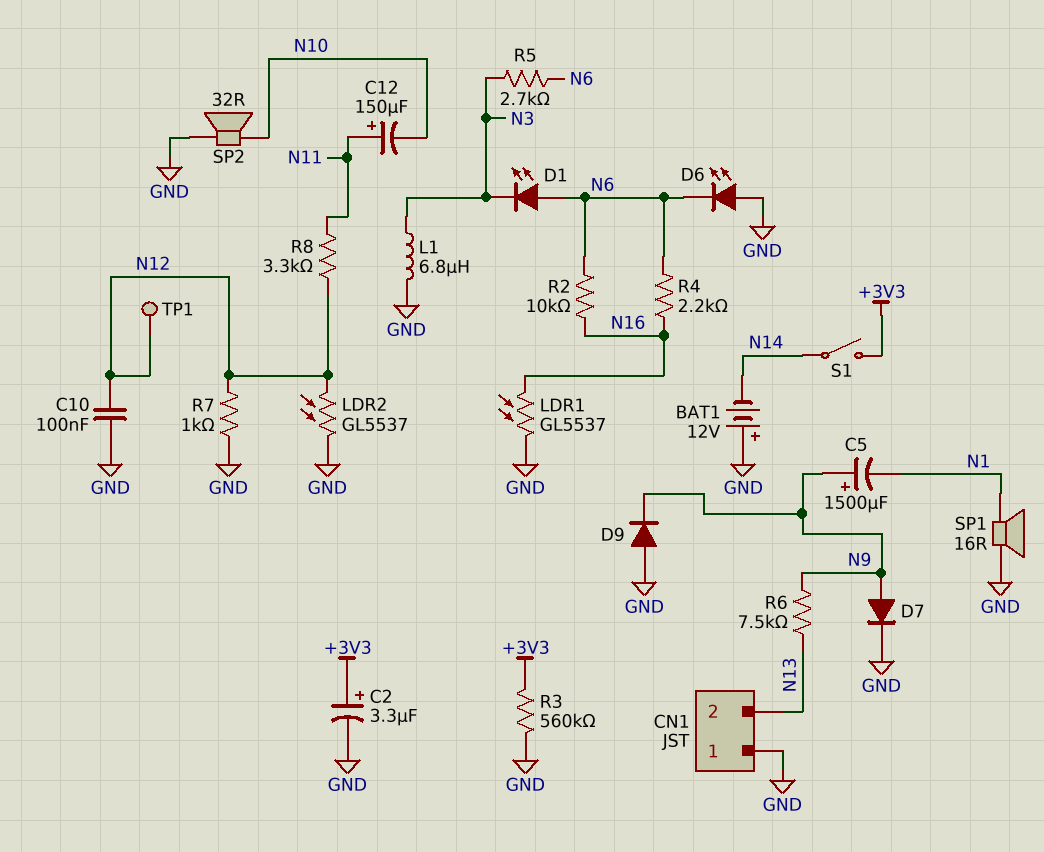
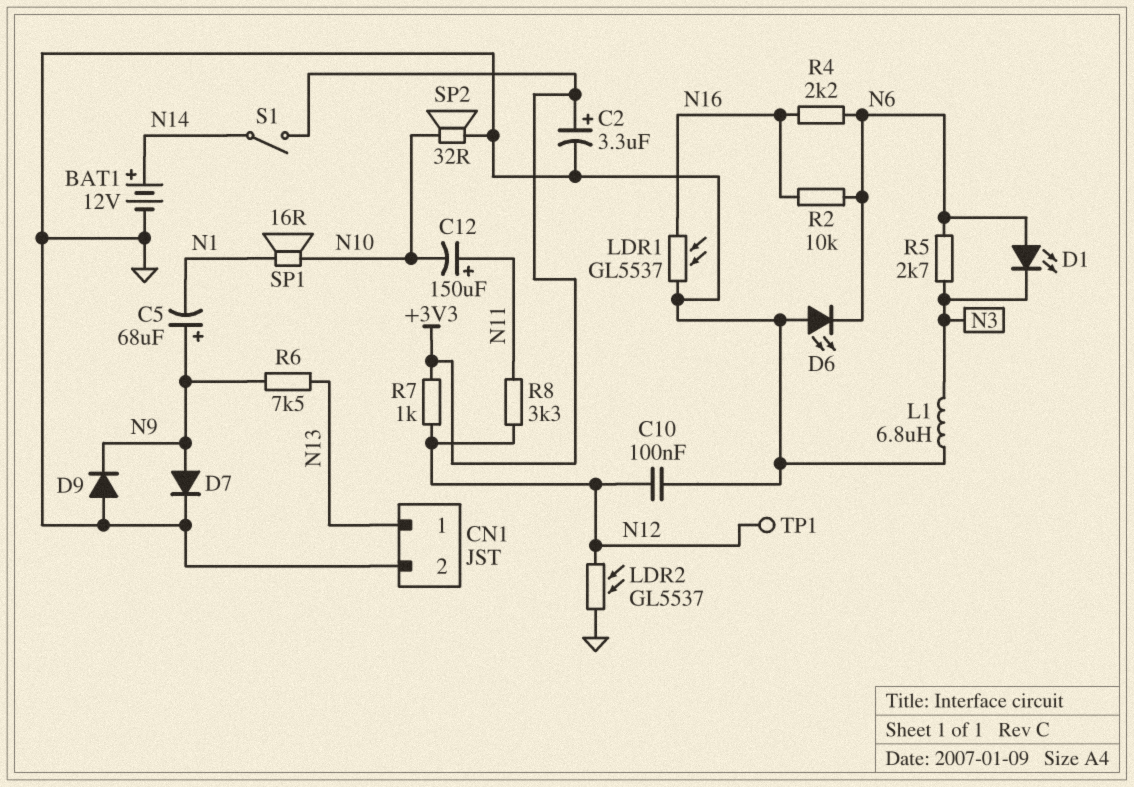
BAT1: 12V (plus GND, minus N14) -> 12V (plus N14, minus GND)
C5: 1500uF (plus N9, minus N1) -> 68uF (plus N9, minus N1)
CN1 pin 1: GND -> N13
CN1 pin 2: N13 -> GND
R3: 560k (+3V3, GND) -> none
R7: 1k (GND, N12) -> 1k (+3V3, N12)
SP1: speaker 16R (GND, N1) -> speaker 16R (N1, N10)

